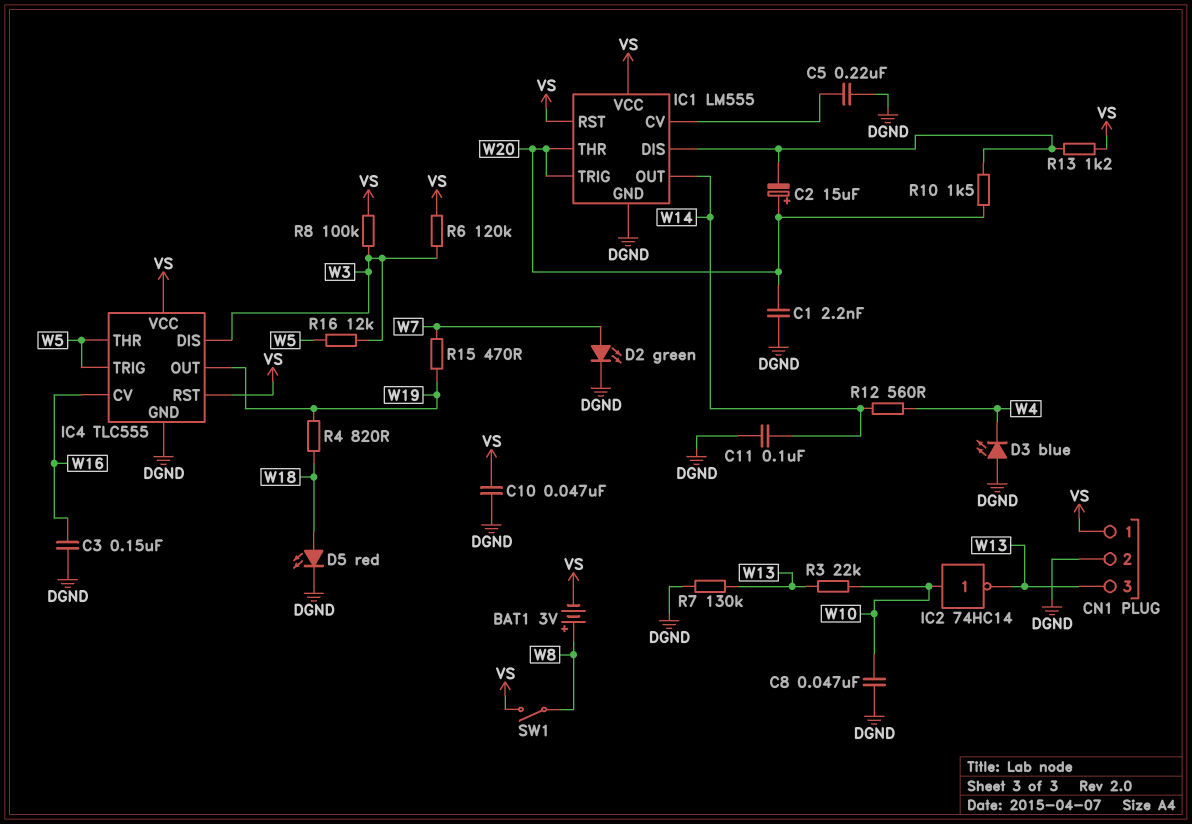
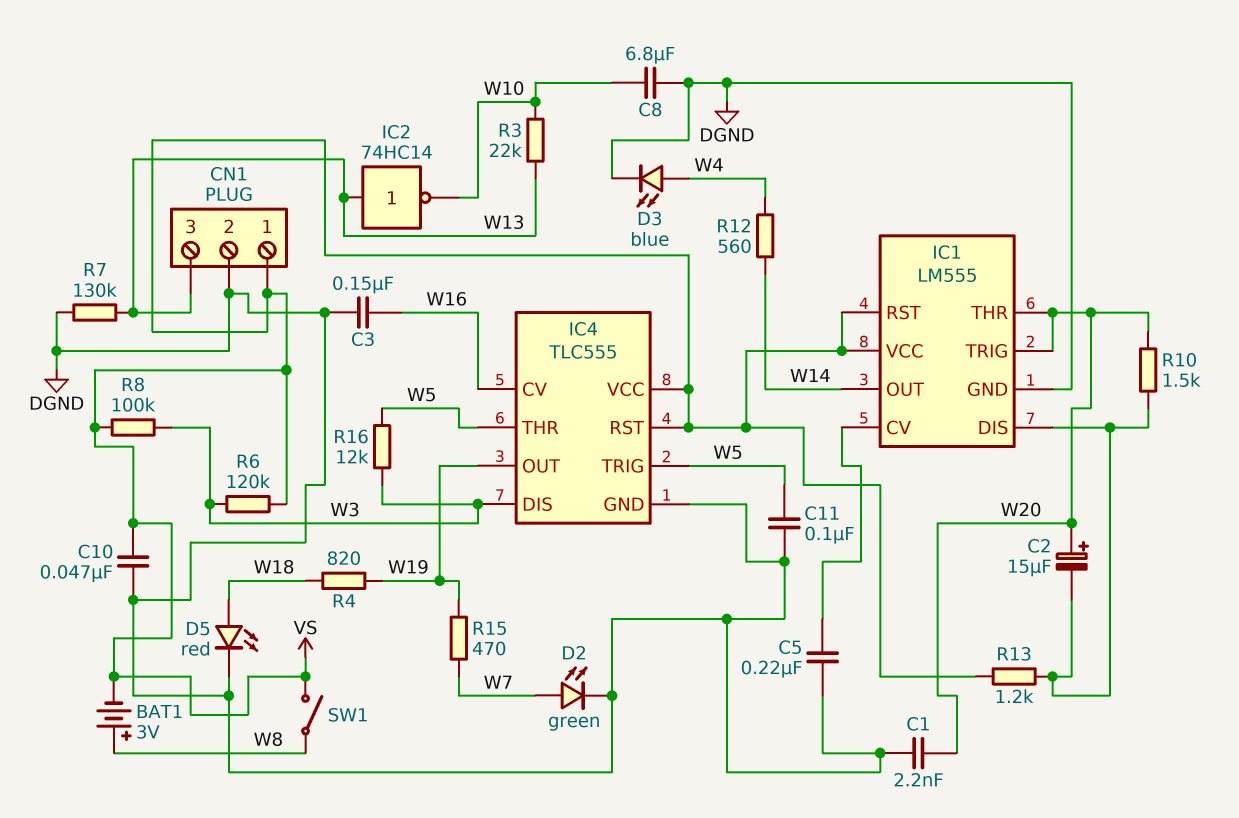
C8: 47nF (DGND, W10) -> 6.8uF (DGND, W10)
C11: 100nF (DGND, W14) -> 100nF (DGND, W5)
D3: LED blue (A DGND, K W4) -> LED blue (A W4, K DGND)
IC2: NOT 74HC14 (in W10, out W13) -> NOT 74HC14 (in W13, out W10)

